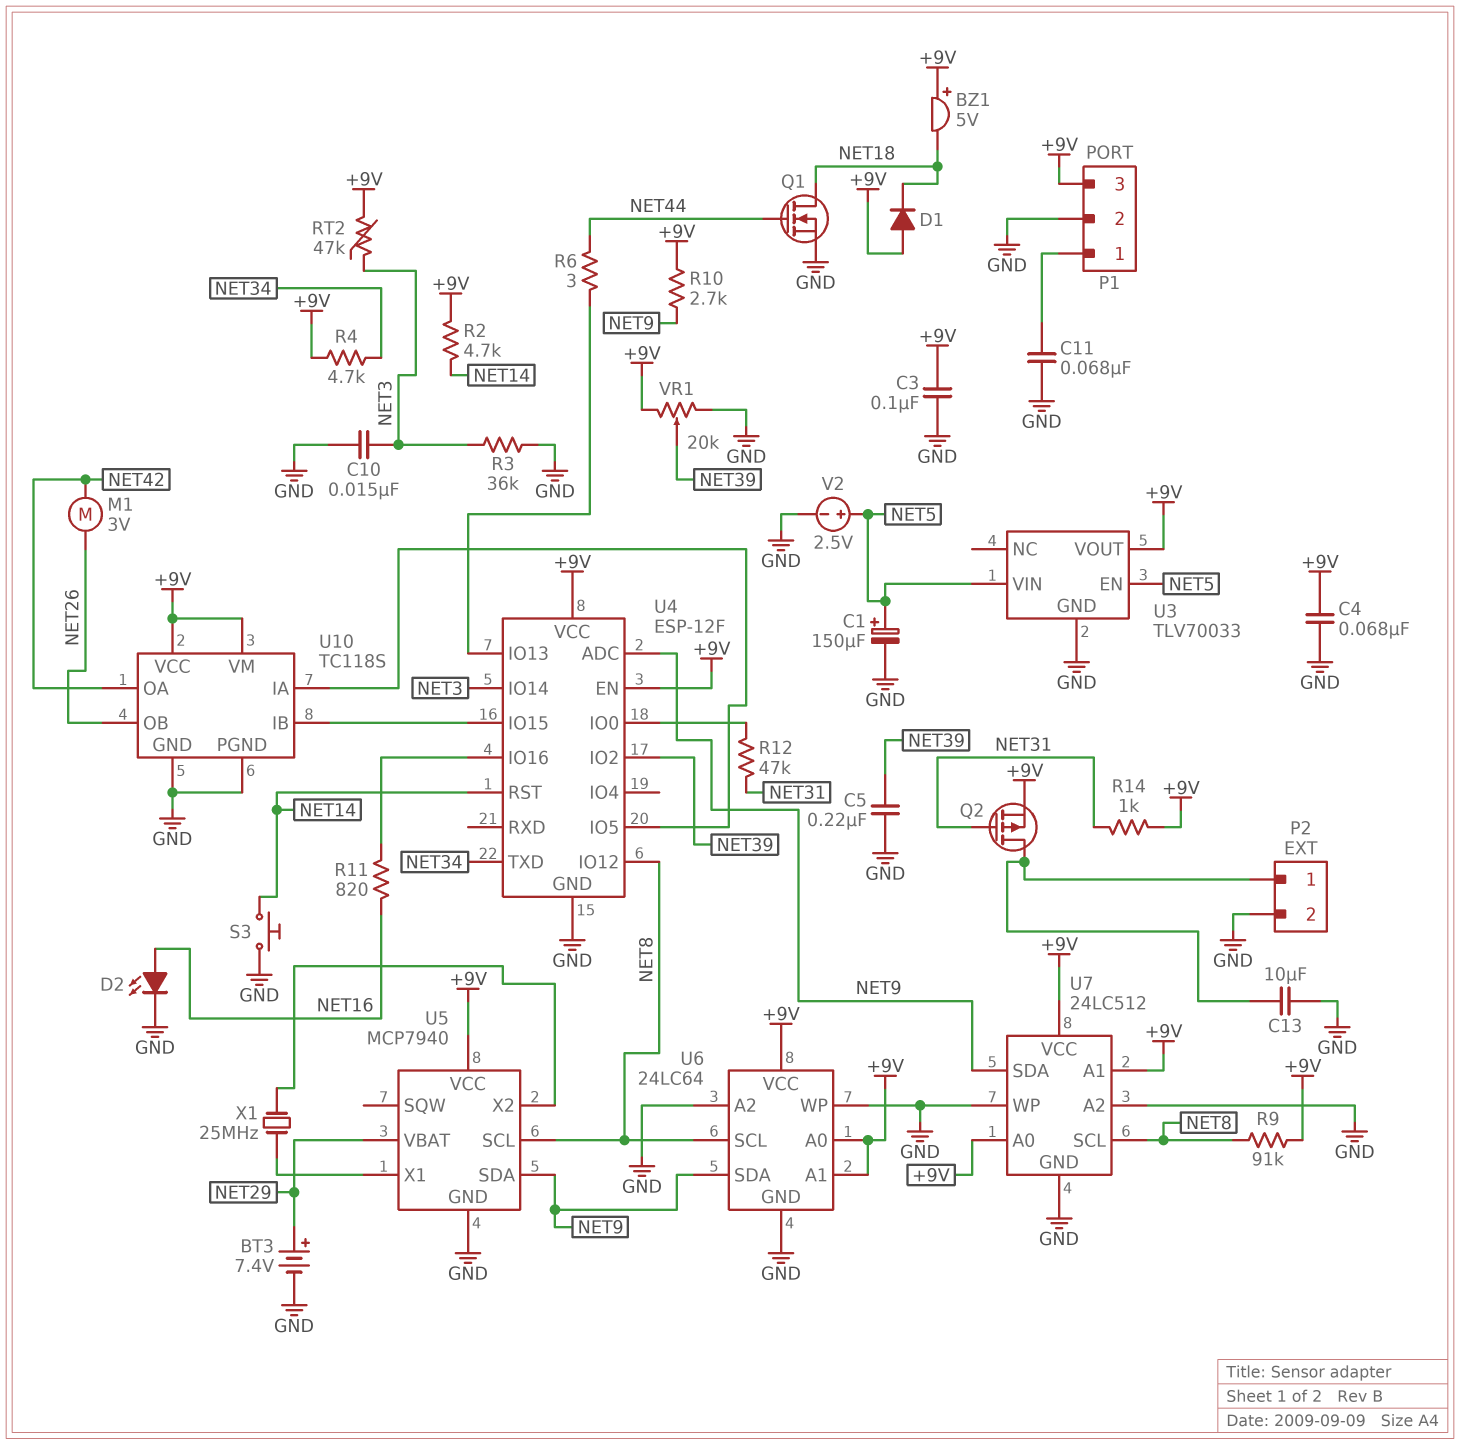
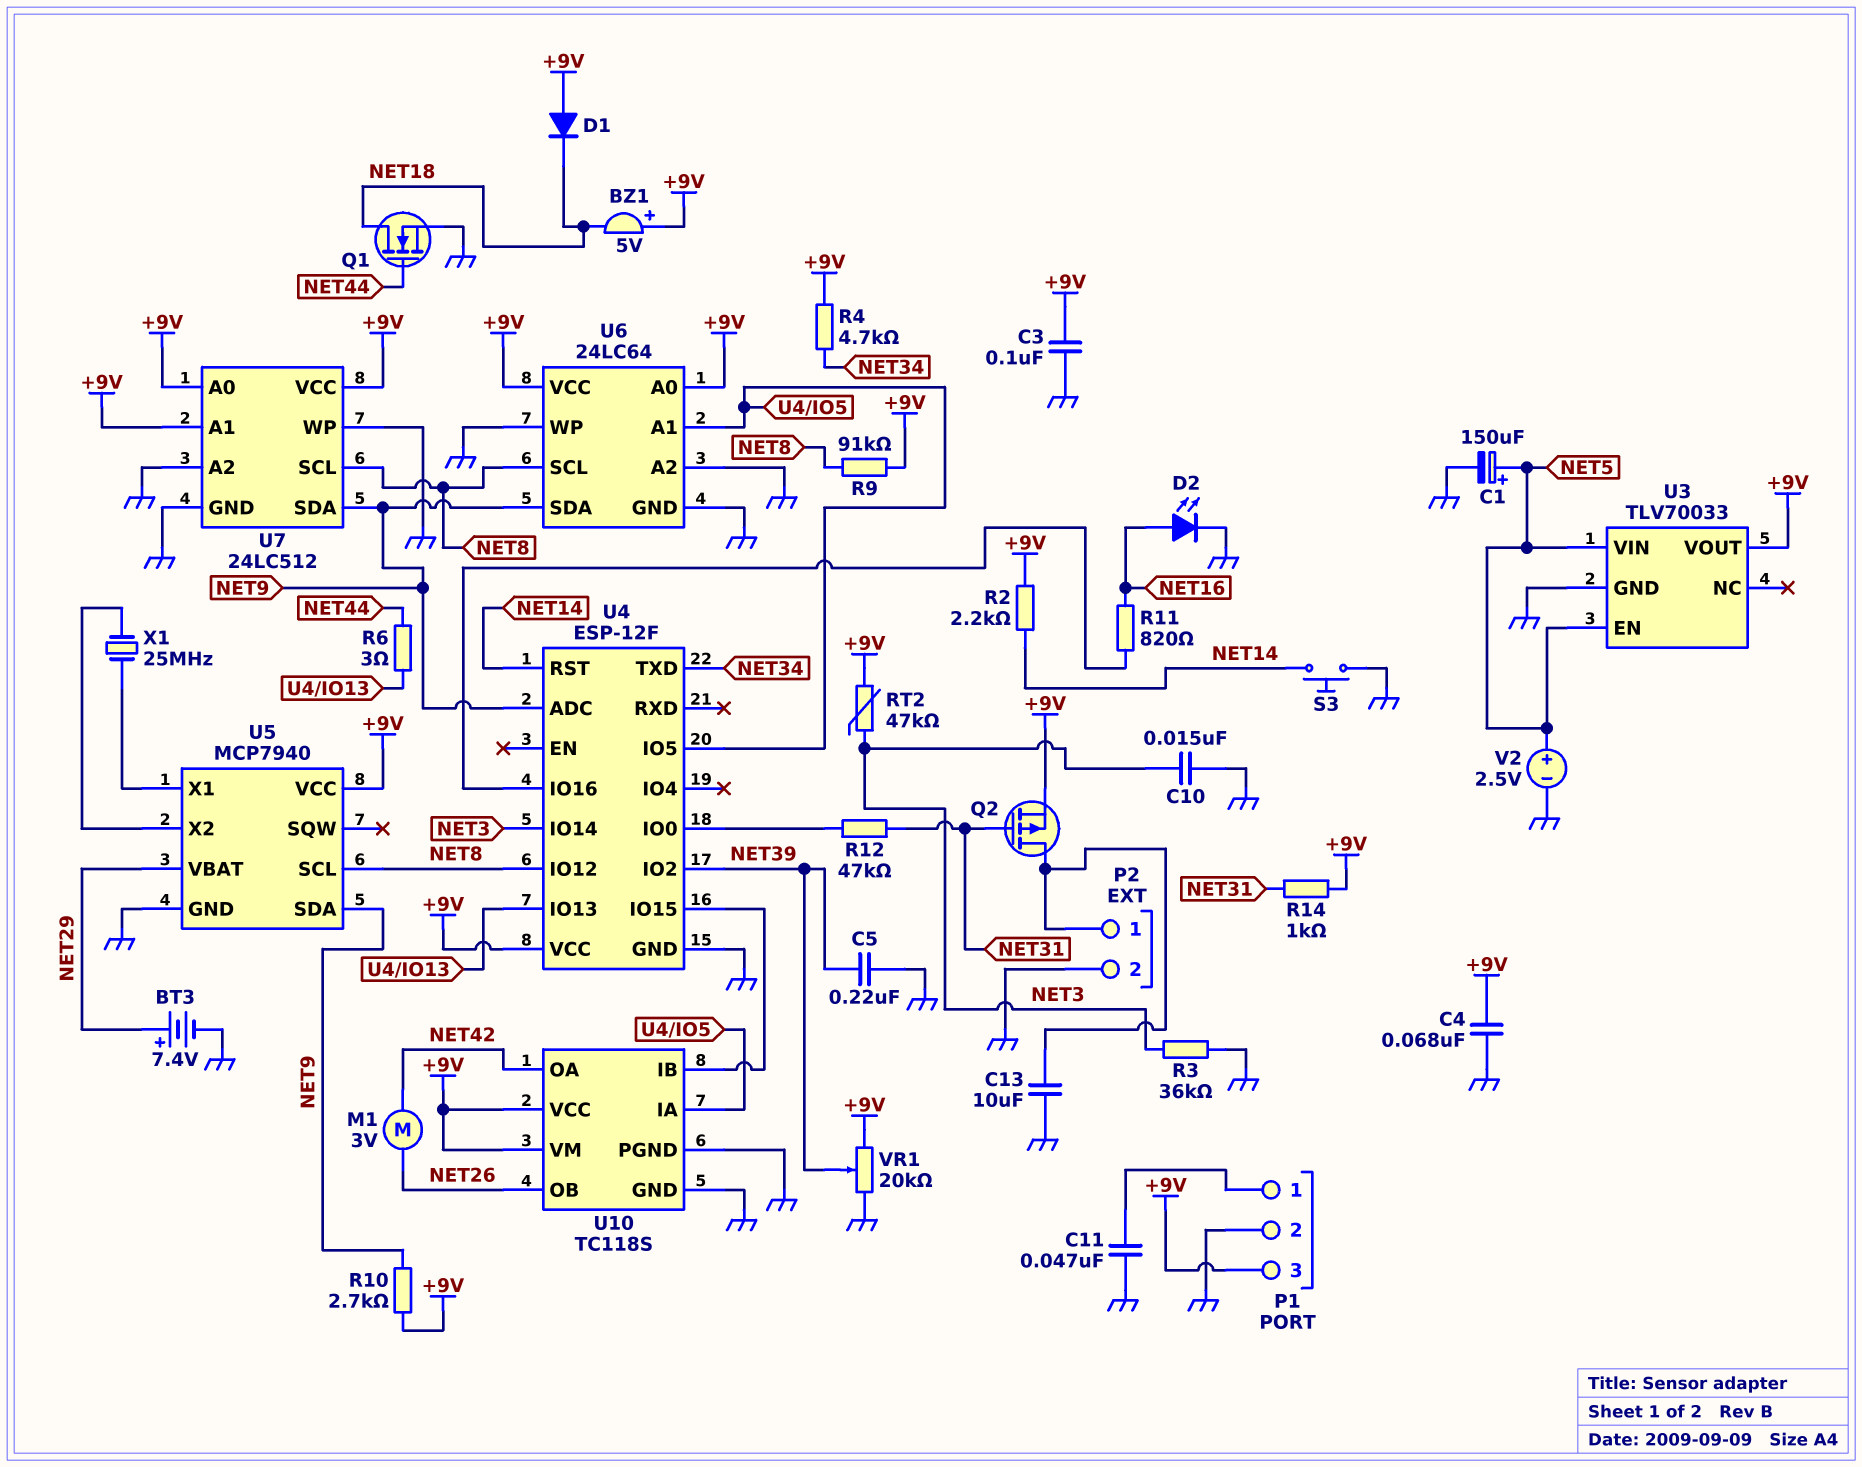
C11: 68nF (GND, P1/1) -> 47nF (GND, P1/1)
R2: 4.7k (+9V, NET14) -> 2.2k (+9V, NET14)
U4 pin EN: +9V -> none
U6 pin A1: +9V -> U4/IO5

